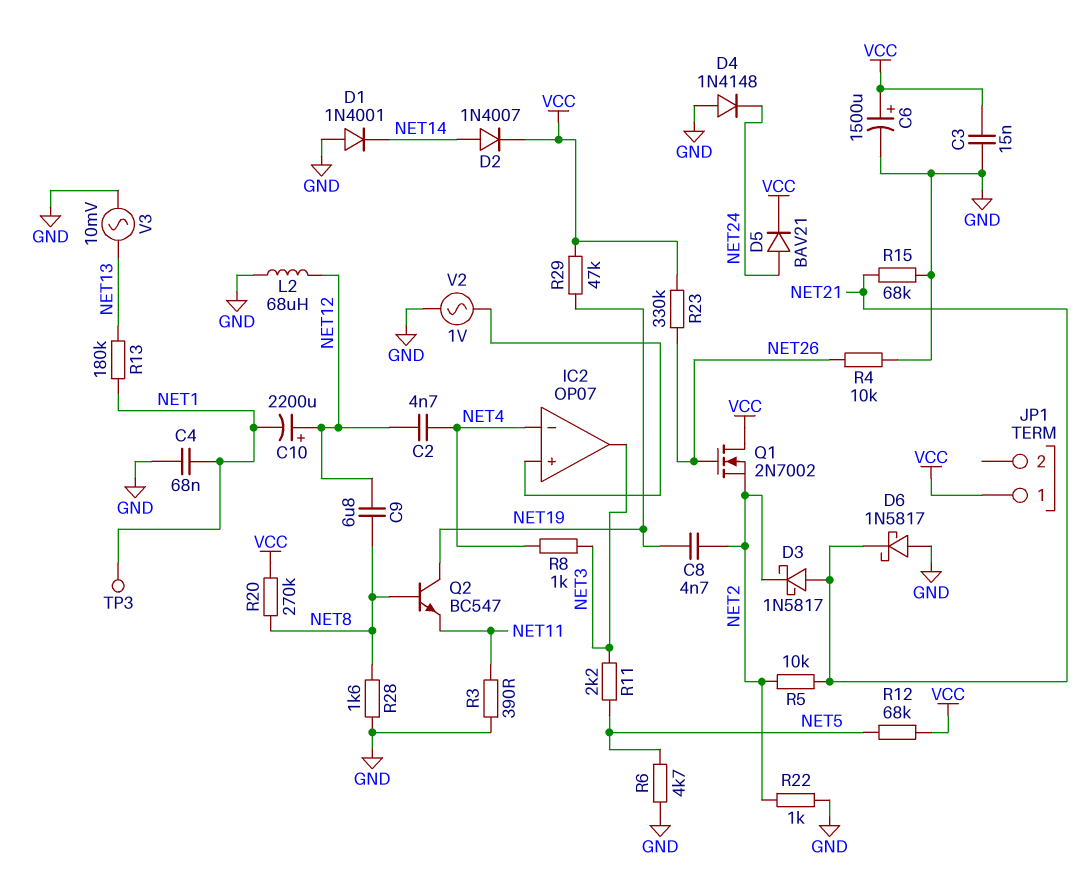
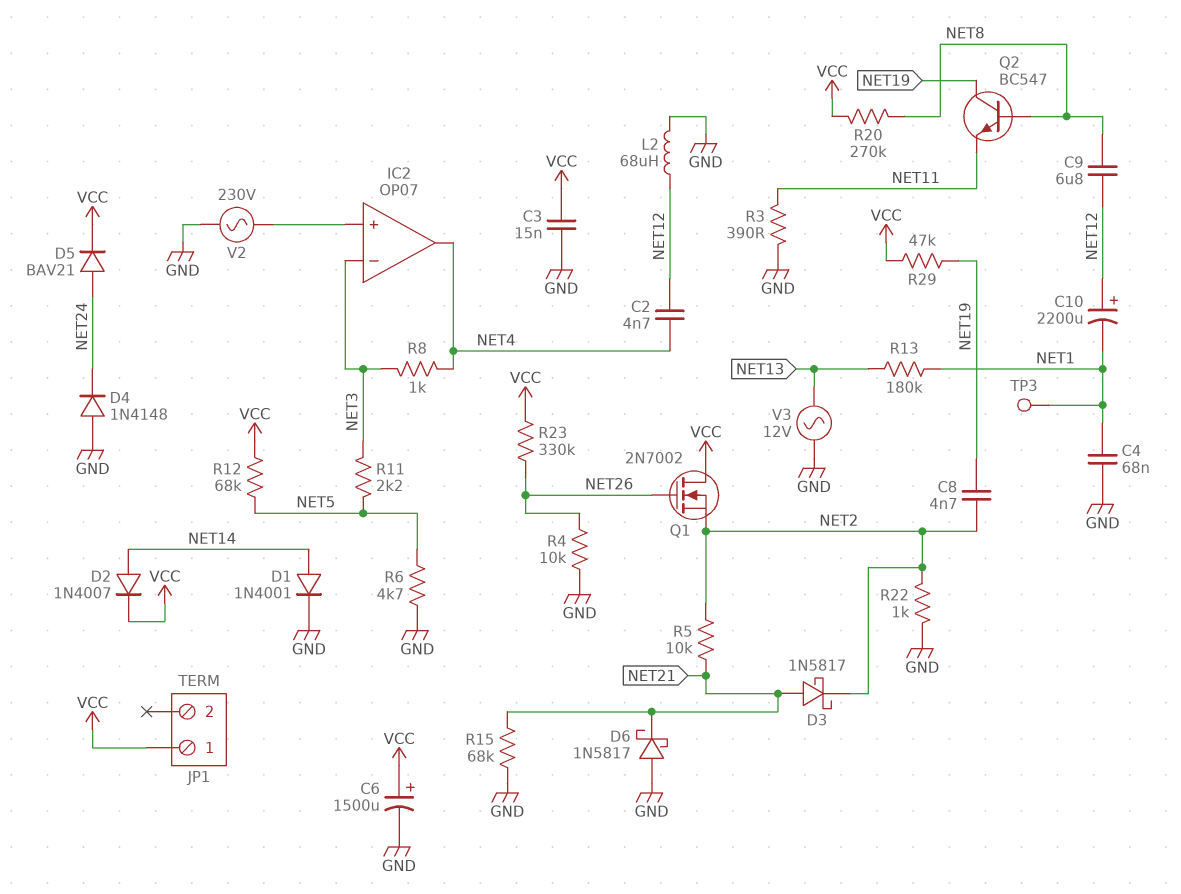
D1: diode 1N4001 (A GND, K NET14) -> diode 1N4001 (A NET14, K GND)
IC2 pin in-: NET4 -> NET3
IC2 pin out: NET3 -> NET4
R28: 1.6k (GND, NET8) -> none
V2: AC 1V (GND, IC2/in+) -> AC 230V (GND, IC2/in+)
V3: AC 10mV (GND, NET13) -> AC 12V (GND, NET13)

